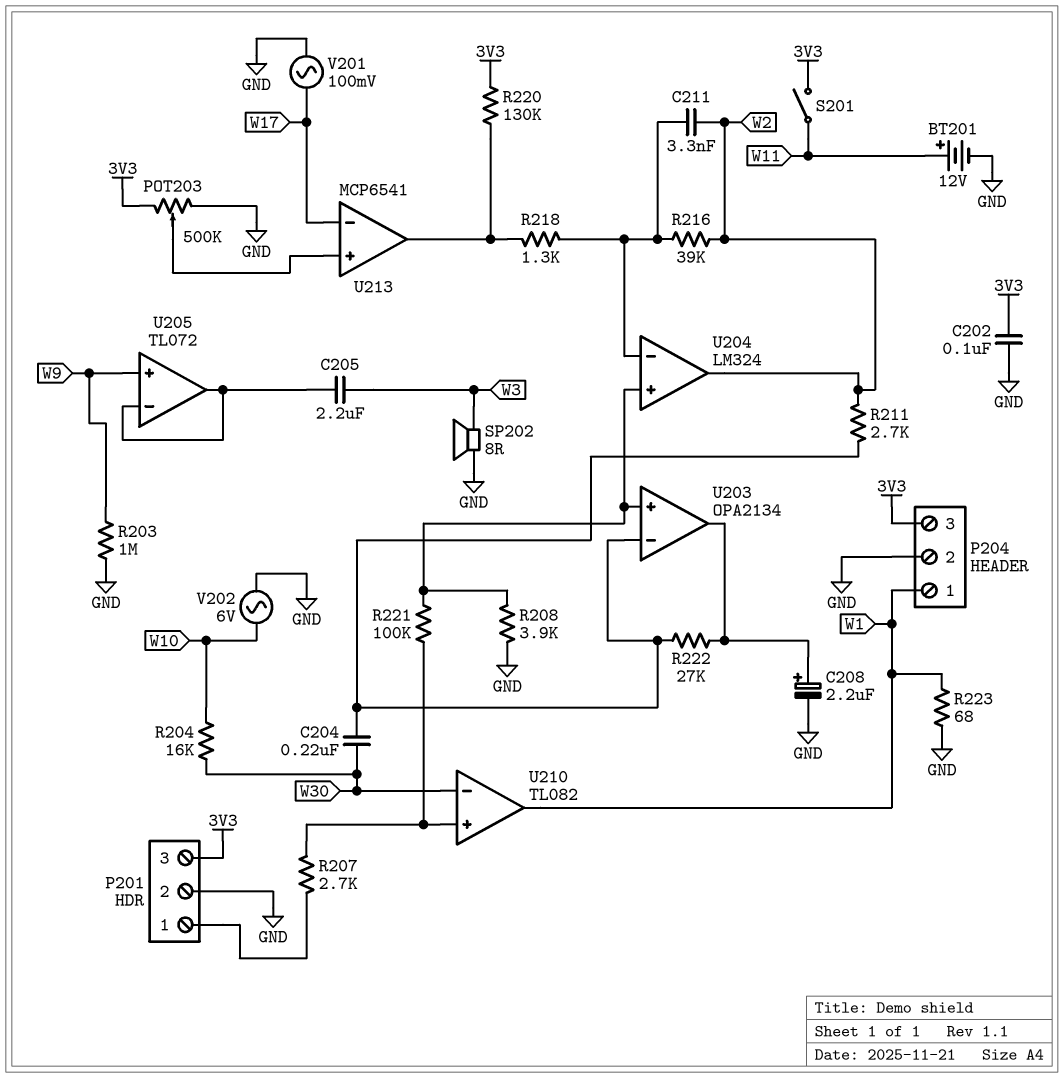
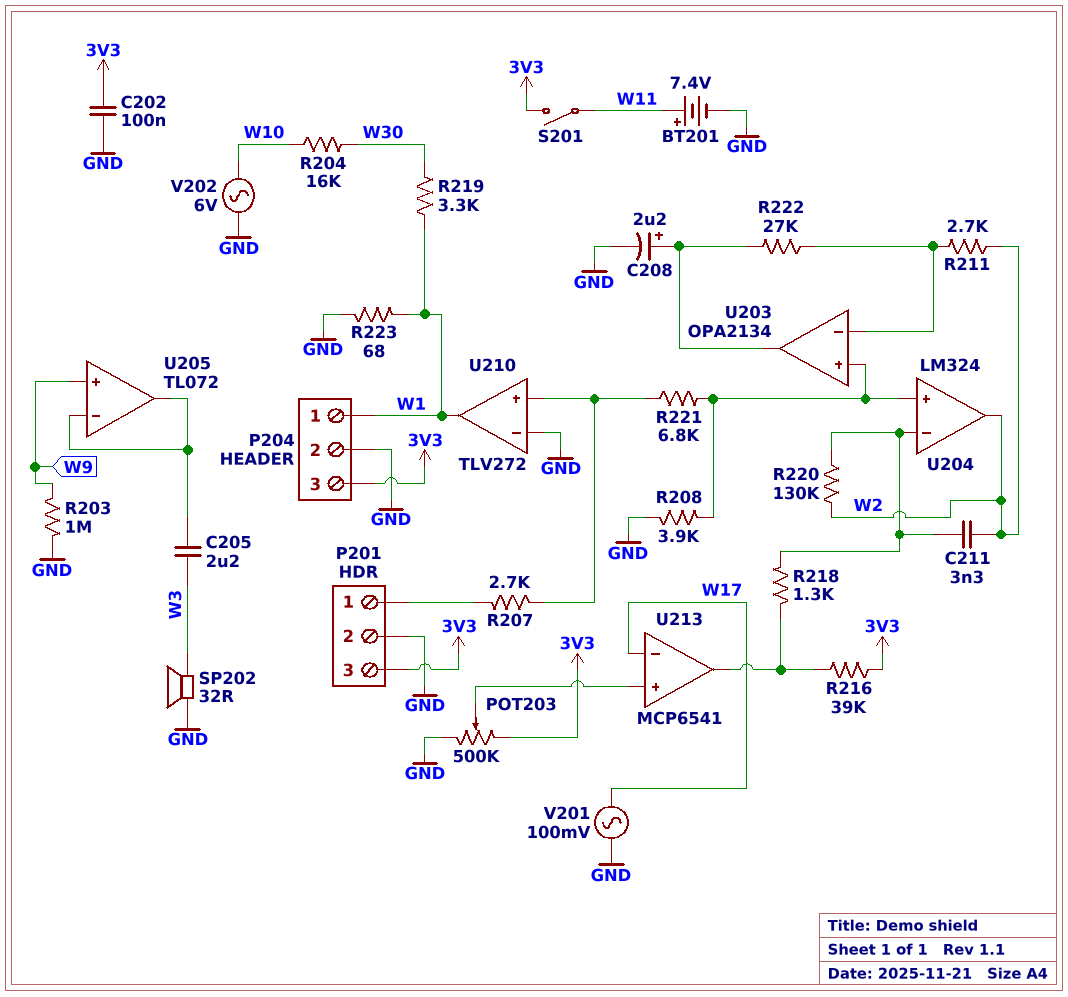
BT201: 12V (plus W11, minus GND) -> 7.4V (plus W11, minus GND)
C204: 220nF (U203/in-, W30) -> none
R216: 39k (U204/in-, W2) -> 39k (3V3, U213/out)
R219: none -> 3.3k (W1, W30)
R220: 130k (3V3, U213/out) -> 130k (U204/in-, W2)
R221: 100k (U203/in+, U210/in+) -> 6.8k (U203/in+, U210/in+)
SP202: speaker 8R (GND, W3) -> speaker 32R (GND, W3)
U210: TL082 -> TLV272
U210 pin in-: W30 -> GND

